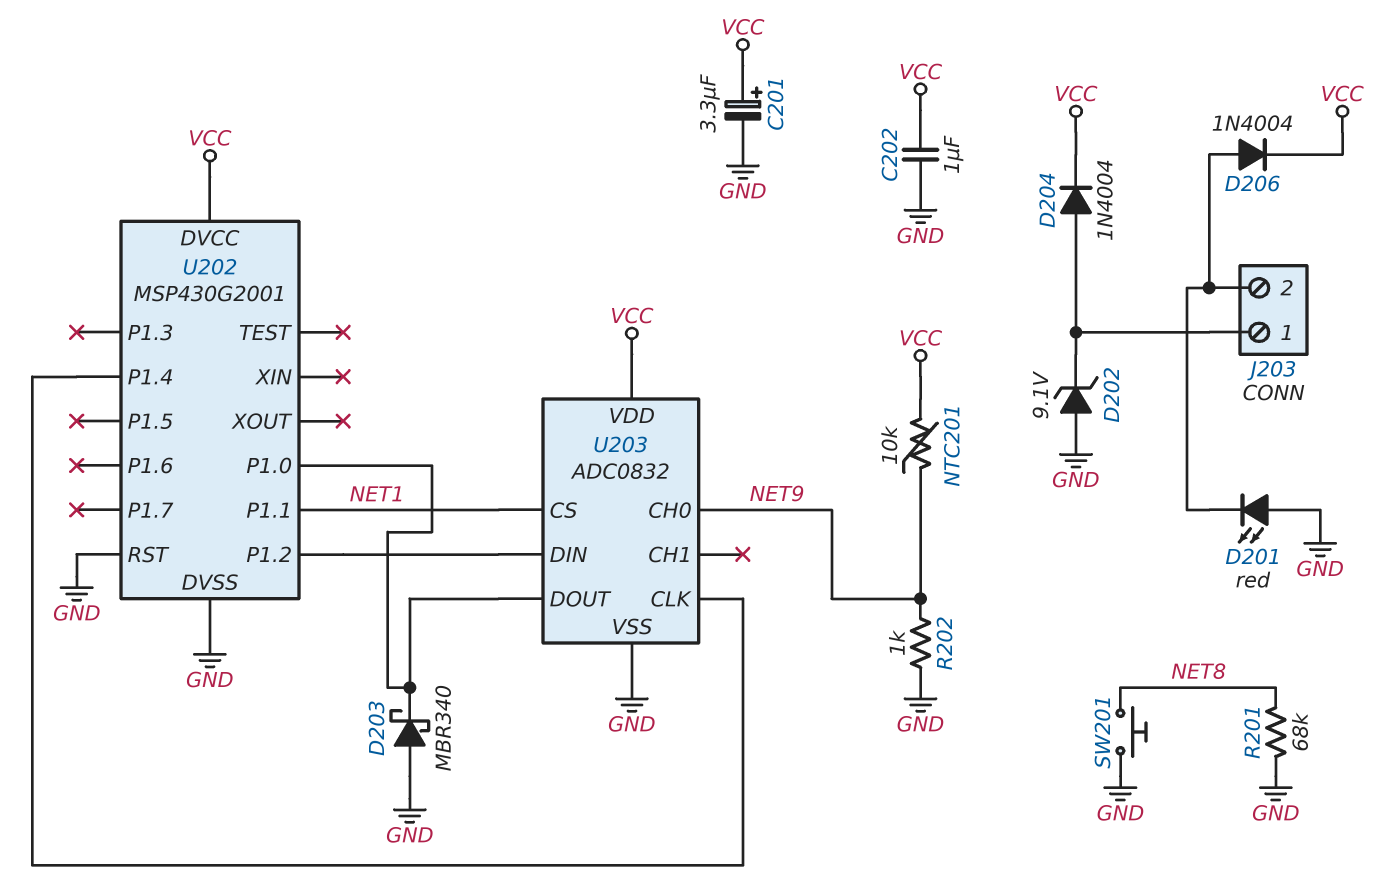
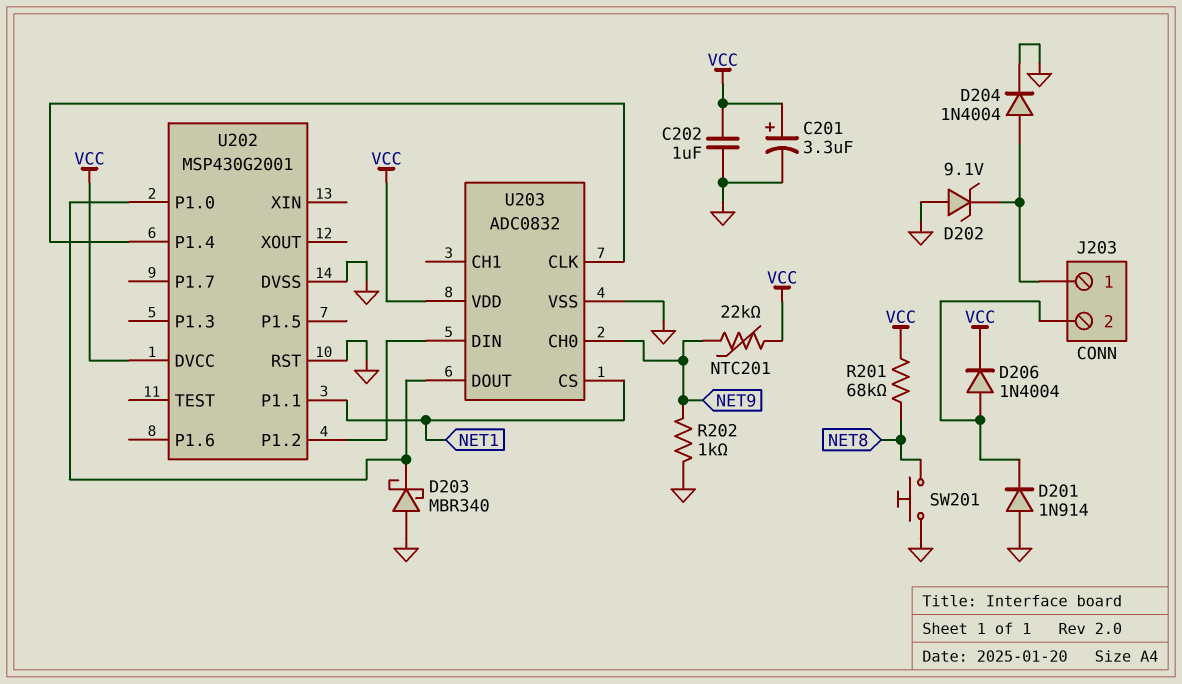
D201: LED red (A GND, K J203/2) -> diode 1N914 (A GND, K J203/2)
D204: diode 1N4004 (A J203/1, K VCC) -> diode 1N4004 (A J203/1, K GND)
NTC201: 10k (NET9, VCC) -> 22k (NET9, VCC)
R201: 68k (GND, NET8) -> 68k (NET8, VCC)

